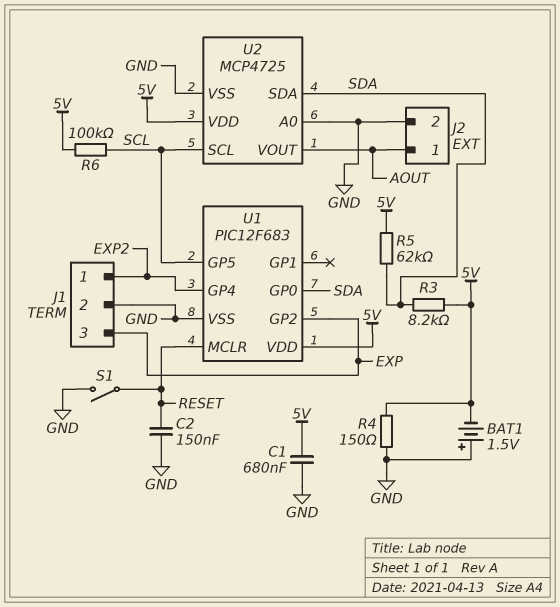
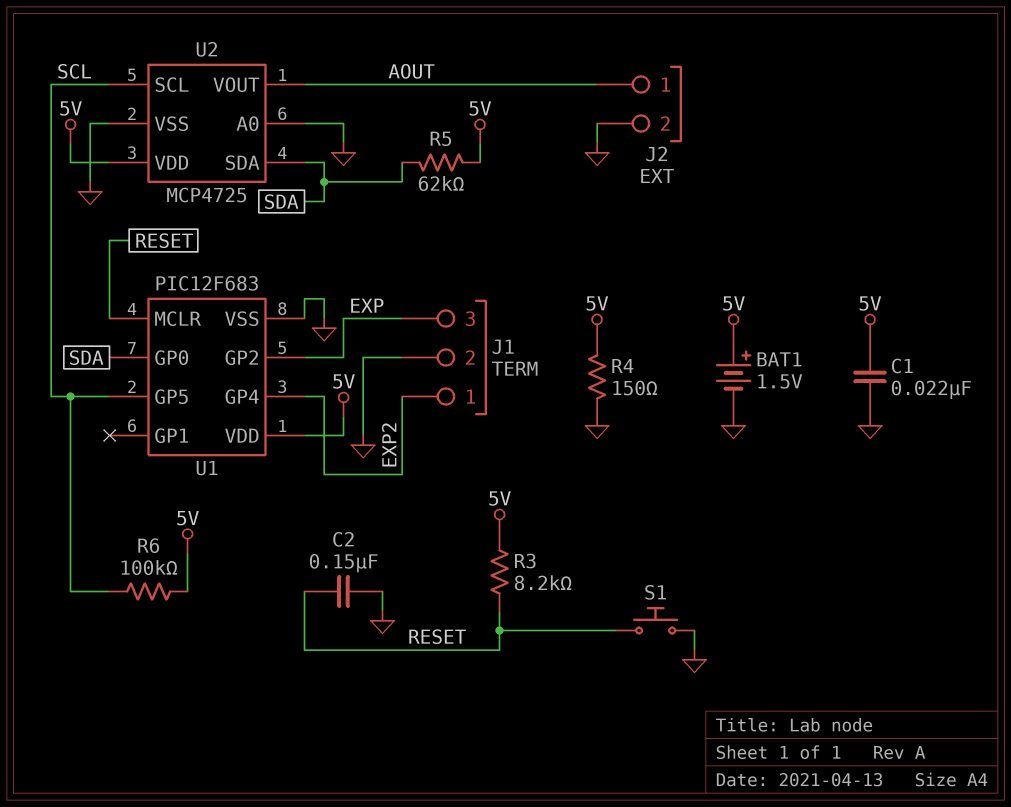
BAT1: 1.5V (plus GND, minus 5V) -> 1.5V (plus 5V, minus GND)
C1: 680nF (5V, GND) -> 22nF (5V, GND)
R3: 8.2k (5V, SDA) -> 8.2k (5V, RESET)
S1: switch (GND, RESET) -> button (GND, RESET)

